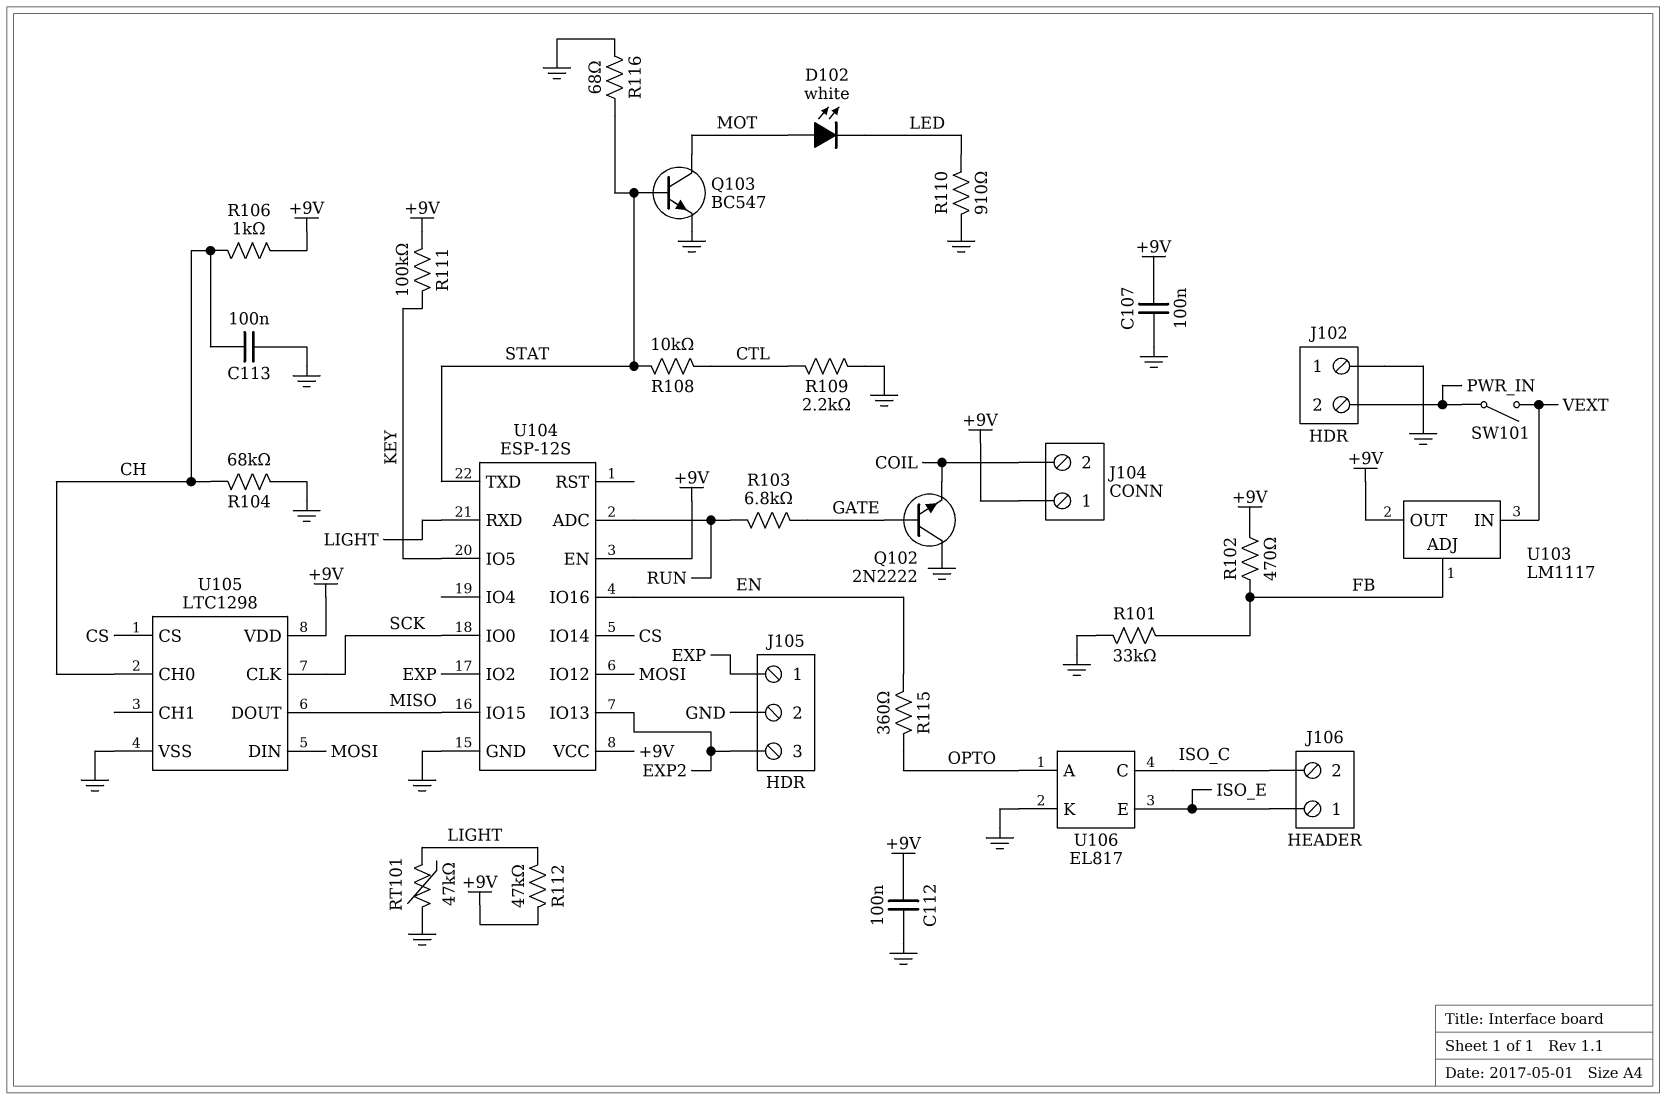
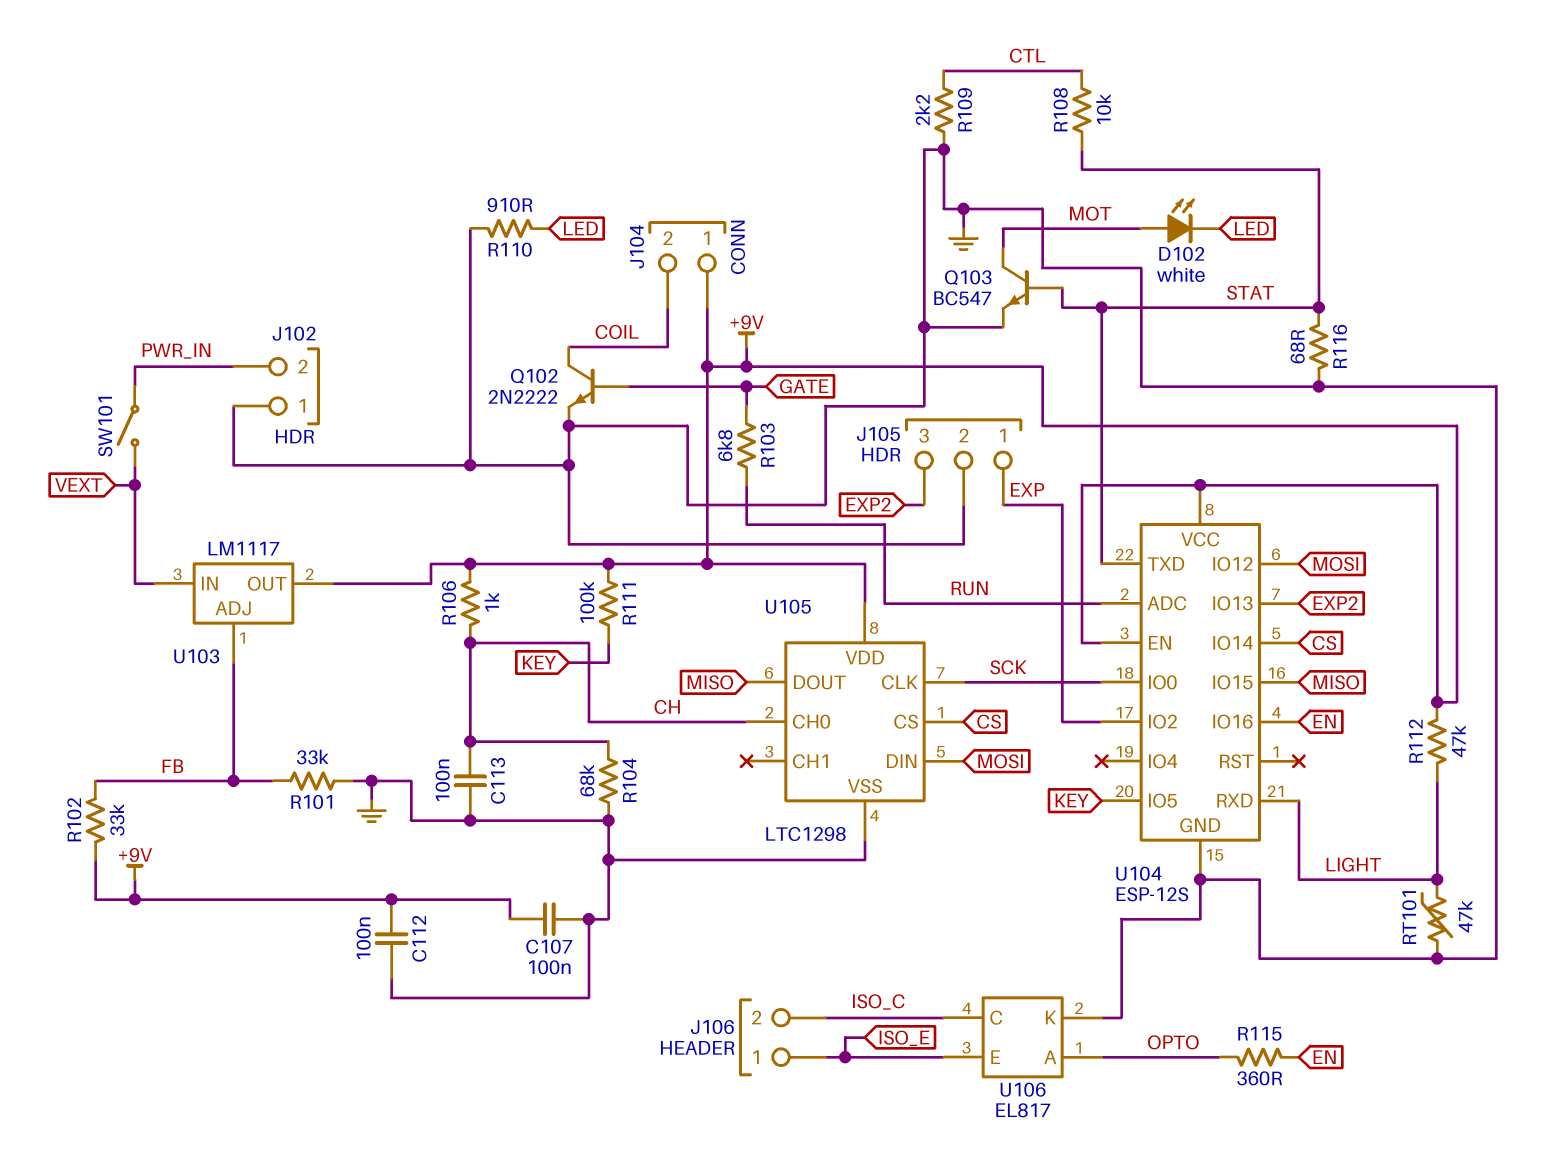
Q102: NPN 2N2222 (B GATE, C GND, E COIL) -> NPN 2N2222 (B GATE, C COIL, E GND)
R102: 470 (+9V, FB) -> 33k (+9V, FB)

